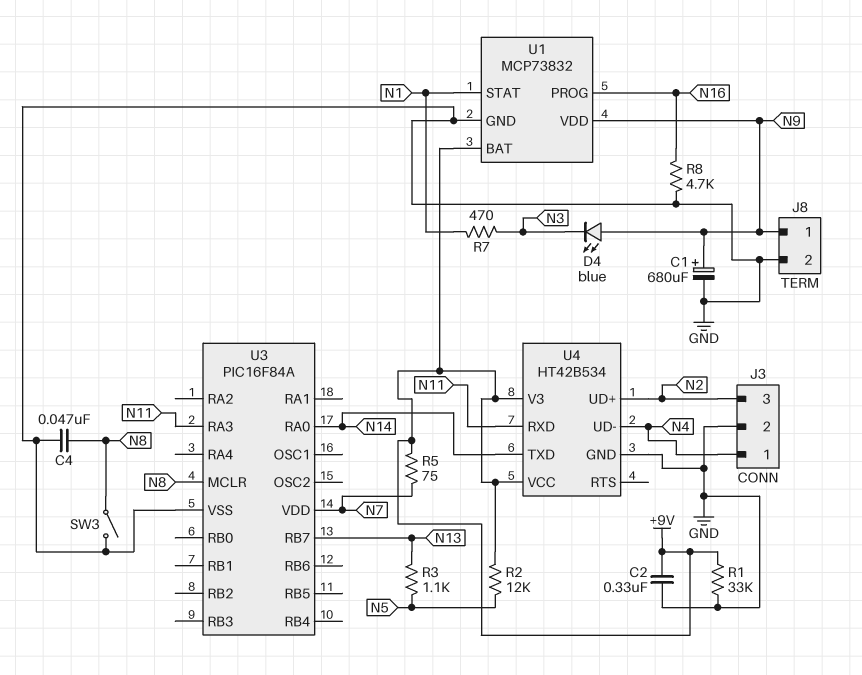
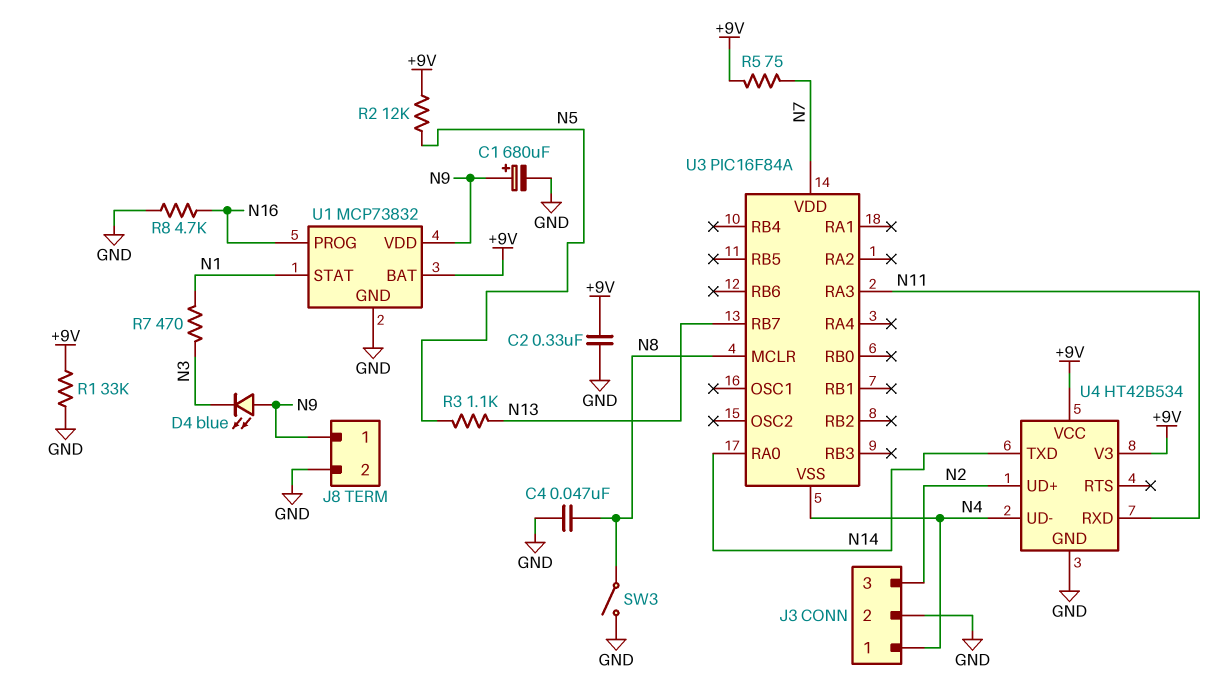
U3 pin VSS: GND -> N4

